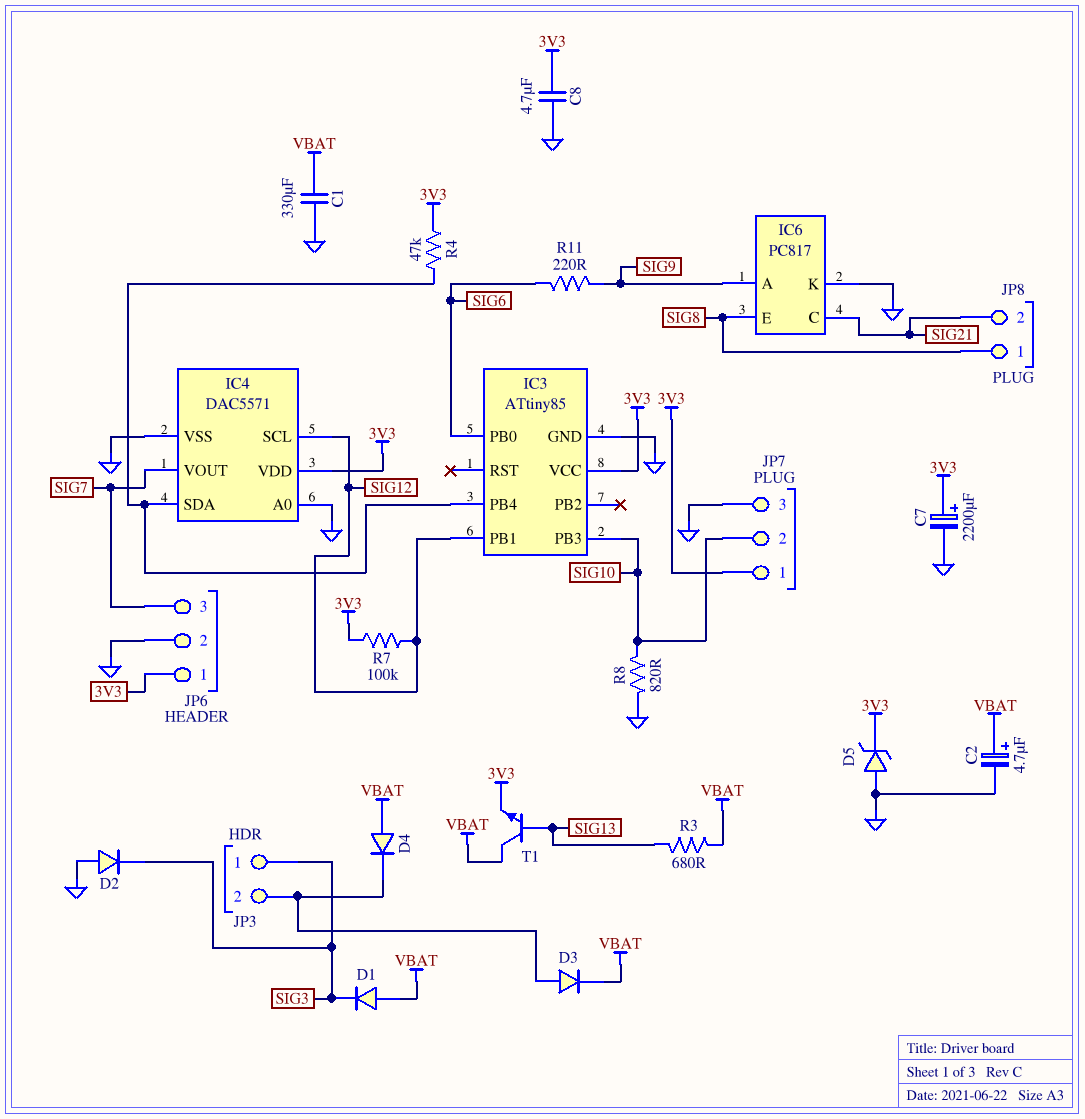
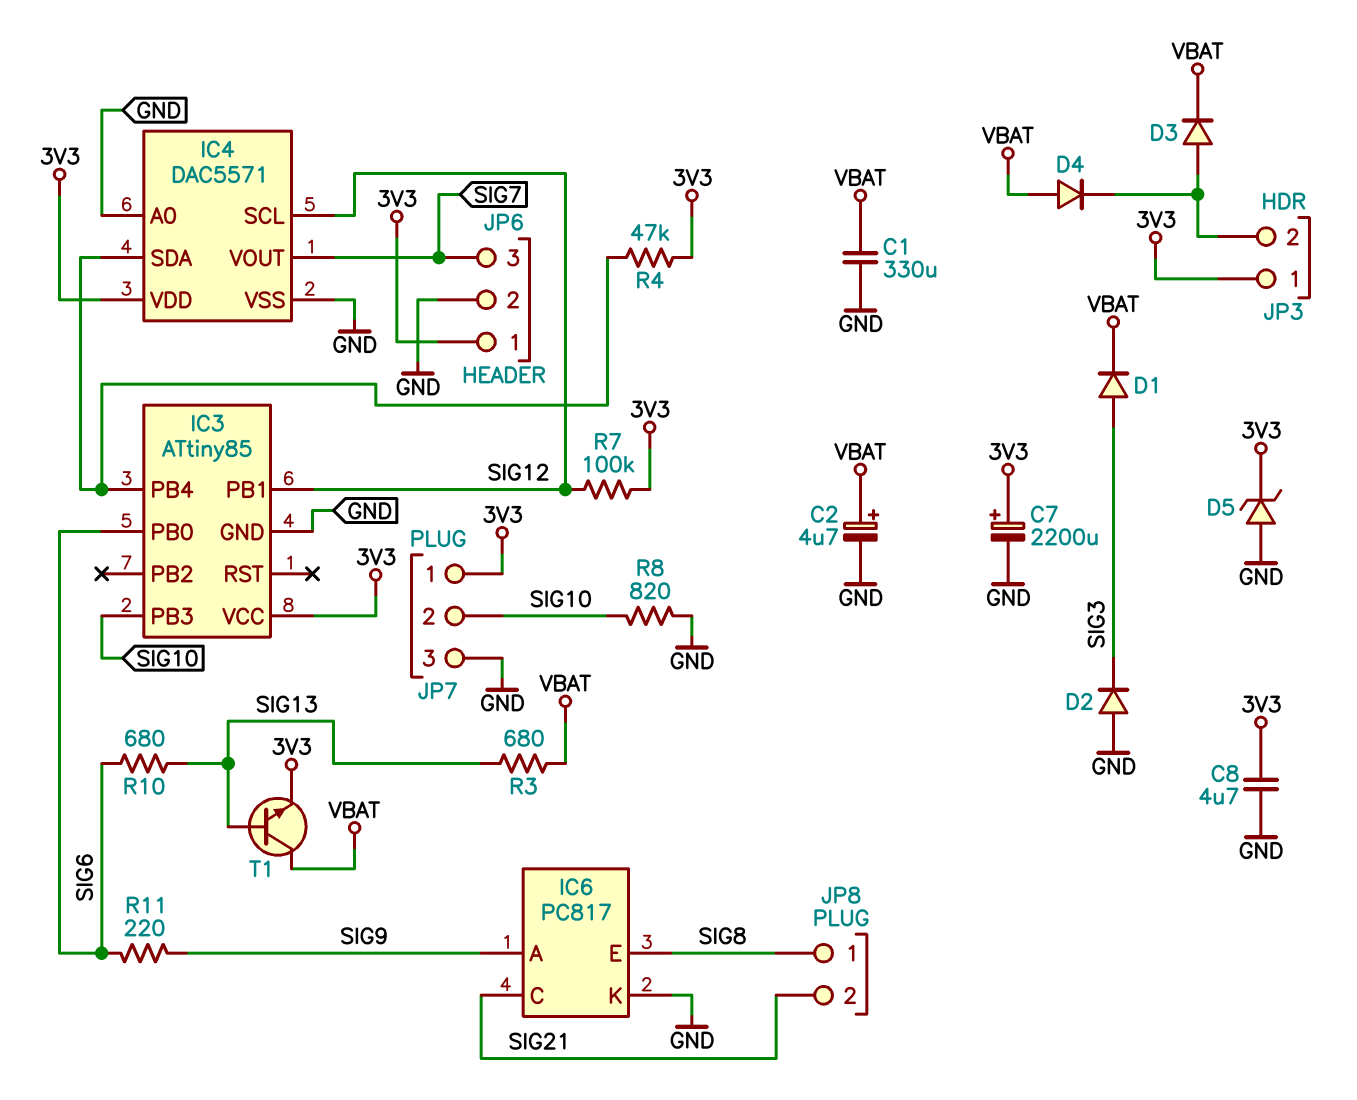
D1: diode (A VBAT, K SIG3) -> diode (A SIG3, K VBAT)
JP3 pin 1: SIG3 -> 3V3
R10: none -> 680 (SIG6, SIG13)

